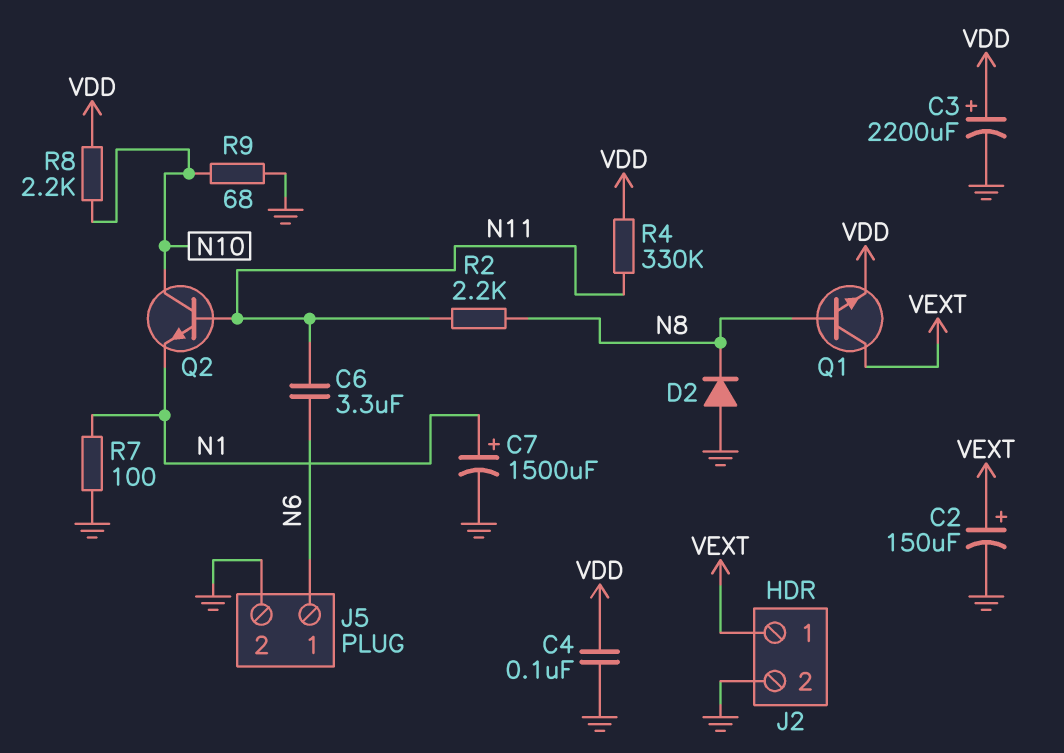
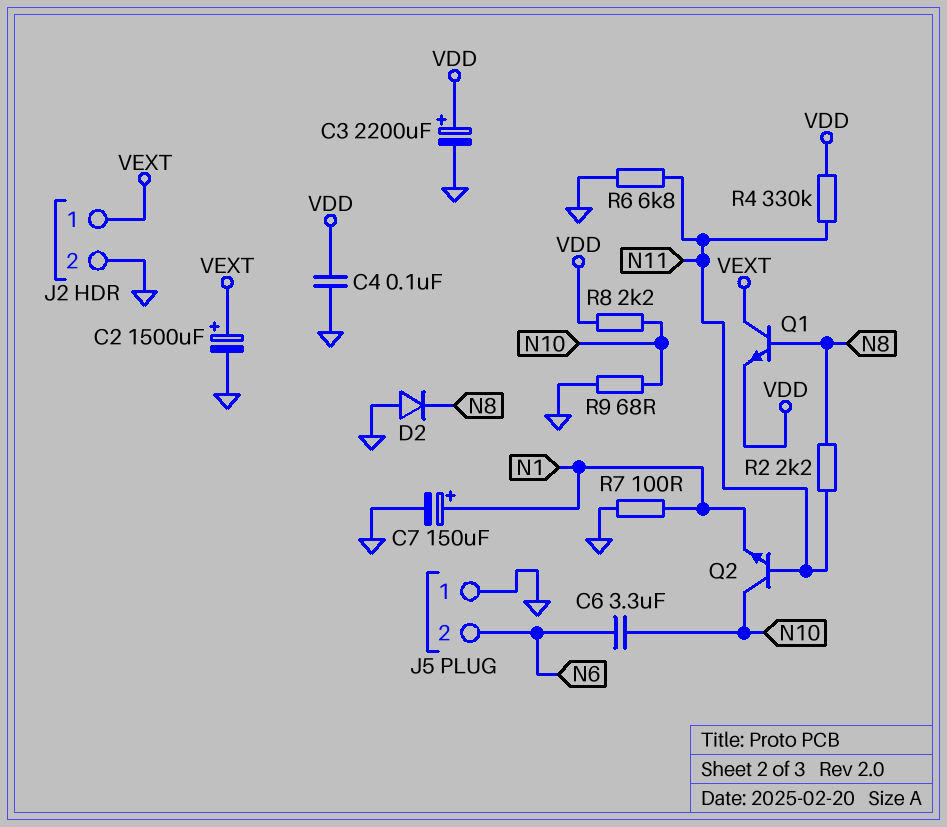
C2: 150uF (plus VEXT, minus GND) -> 1500uF (plus VEXT, minus GND)
C6: 3.3uF (N6, N11) -> 3.3uF (N6, N10)
C7: 1500uF (plus N1, minus GND) -> 150uF (plus N1, minus GND)
J5 pin 1: N6 -> GND
J5 pin 2: GND -> N6
R6: none -> 6.8k (GND, N11)

